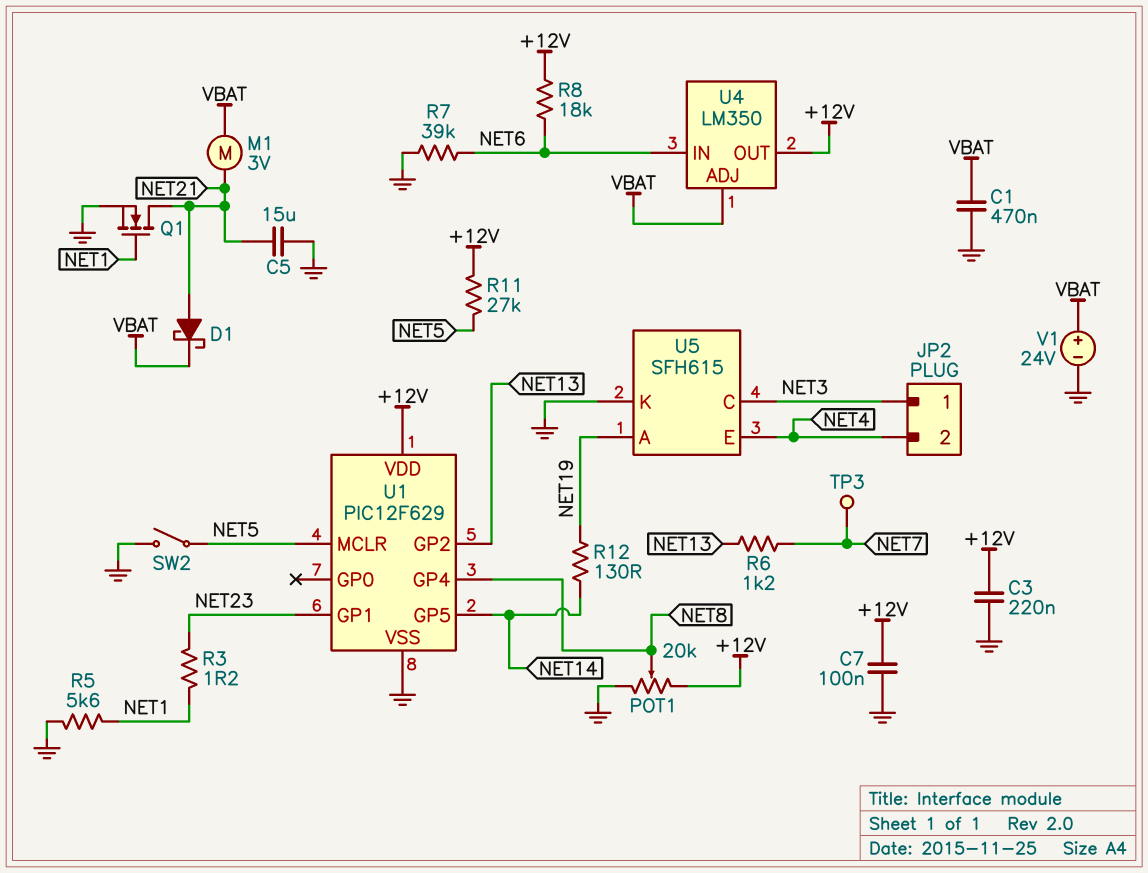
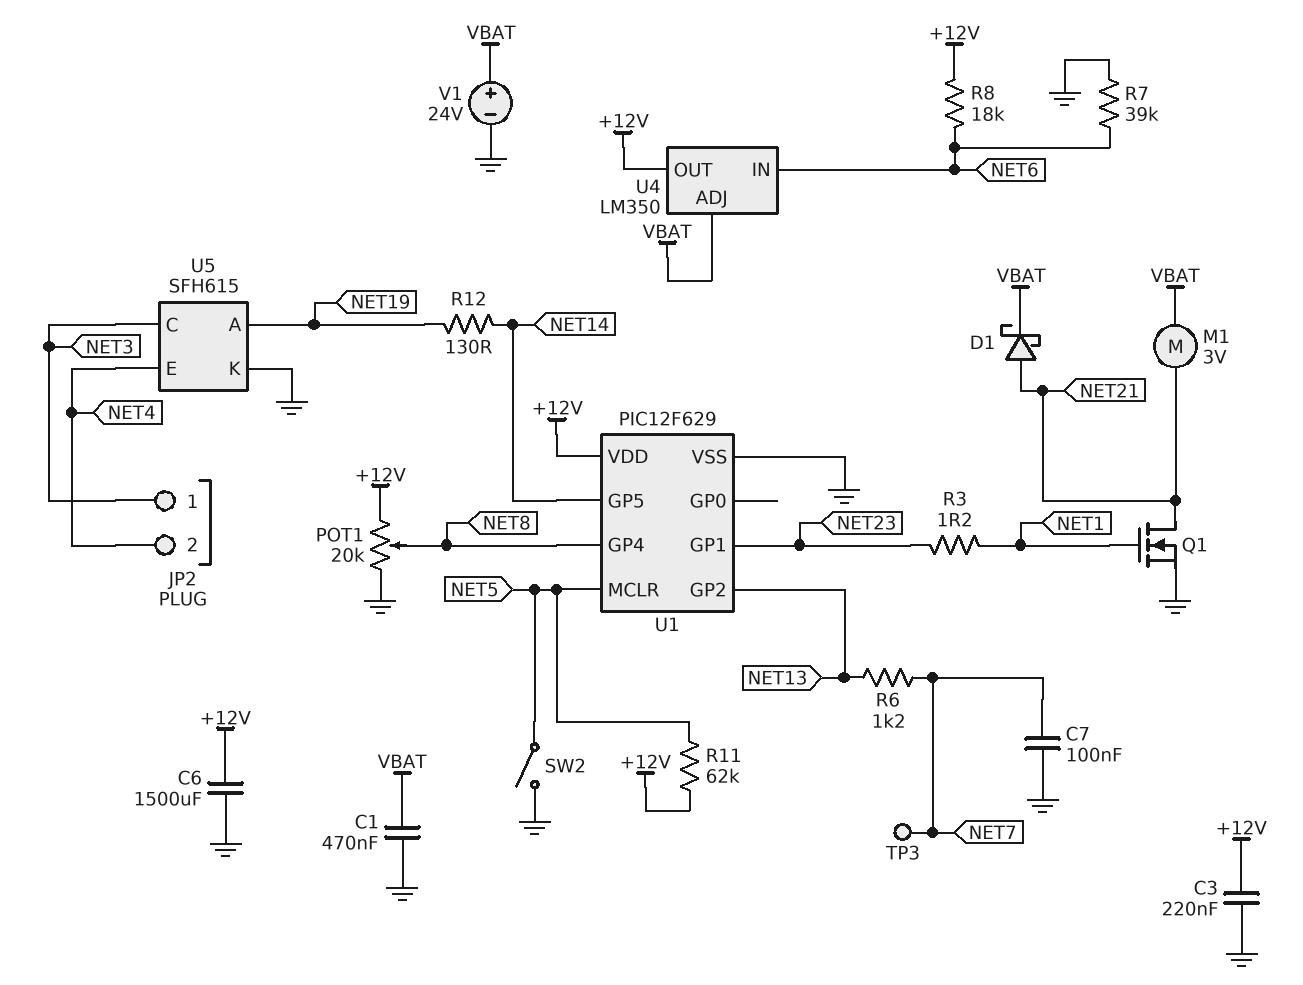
C5: 15uF (GND, NET21) -> none
C6: none -> 1500uF (+12V, GND)
C7: 100nF (+12V, GND) -> 100nF (GND, NET7)
R5: 5.6k (GND, NET1) -> none
R11: 27k (+12V, NET5) -> 62k (+12V, NET5)

